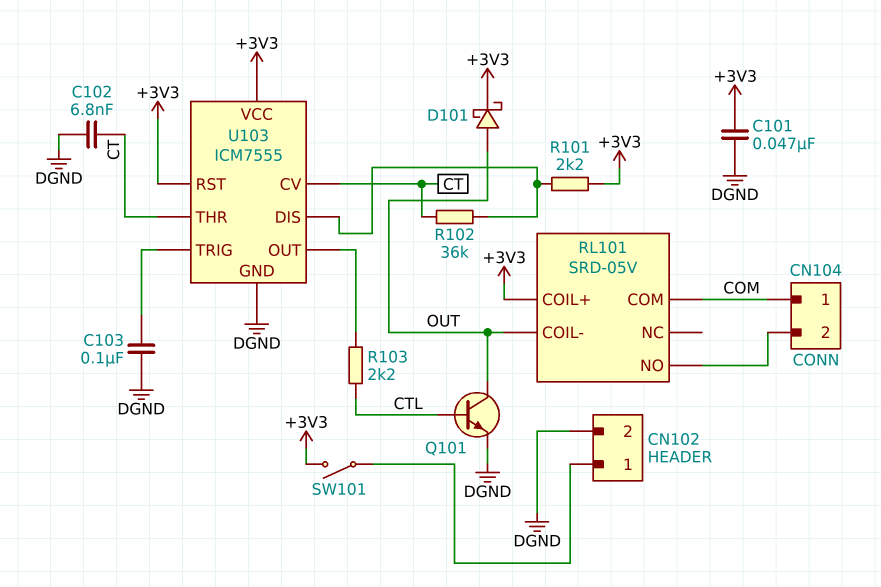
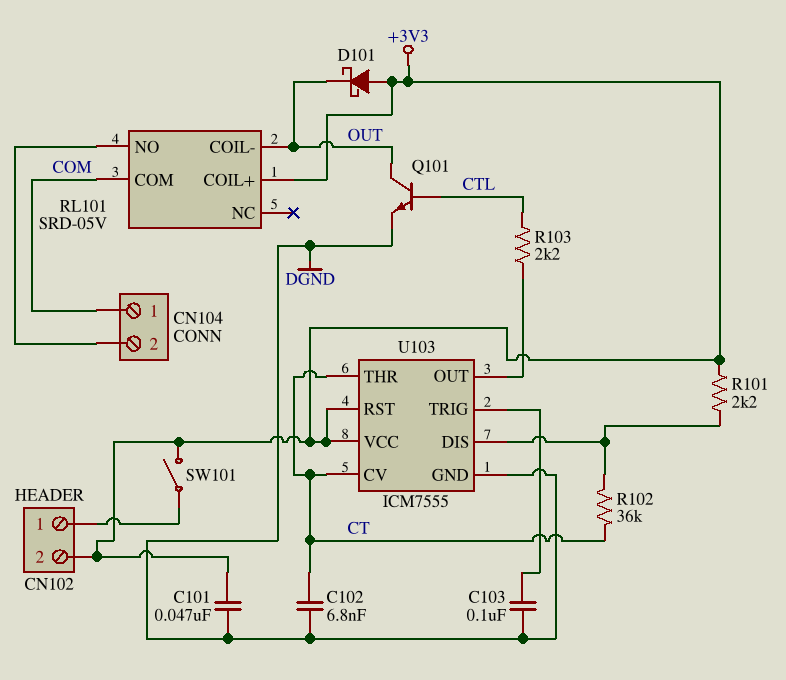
CN102 pin 2: DGND -> +3V3
D101: schottky (A OUT, K +3V3) -> schottky (A +3V3, K OUT)

